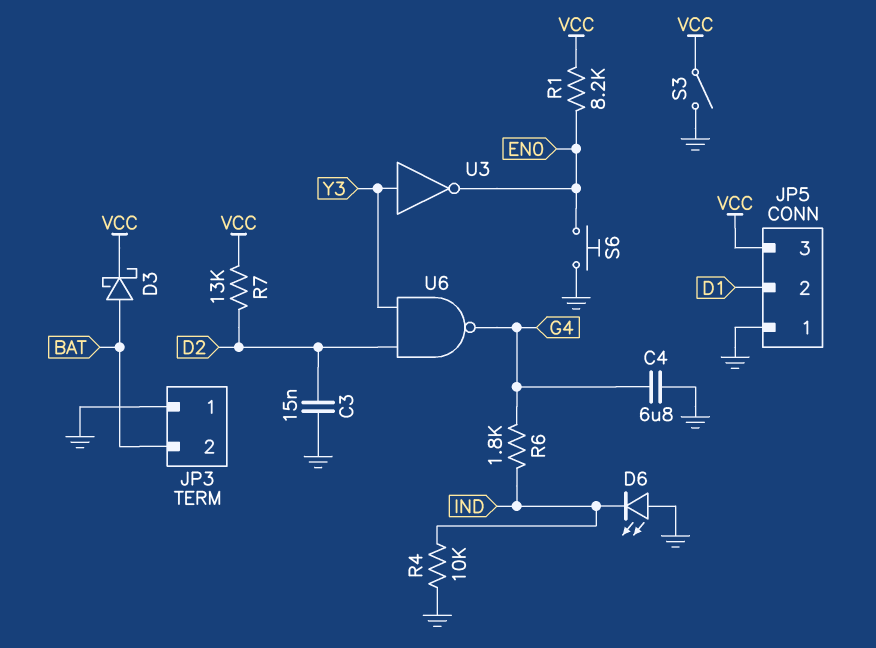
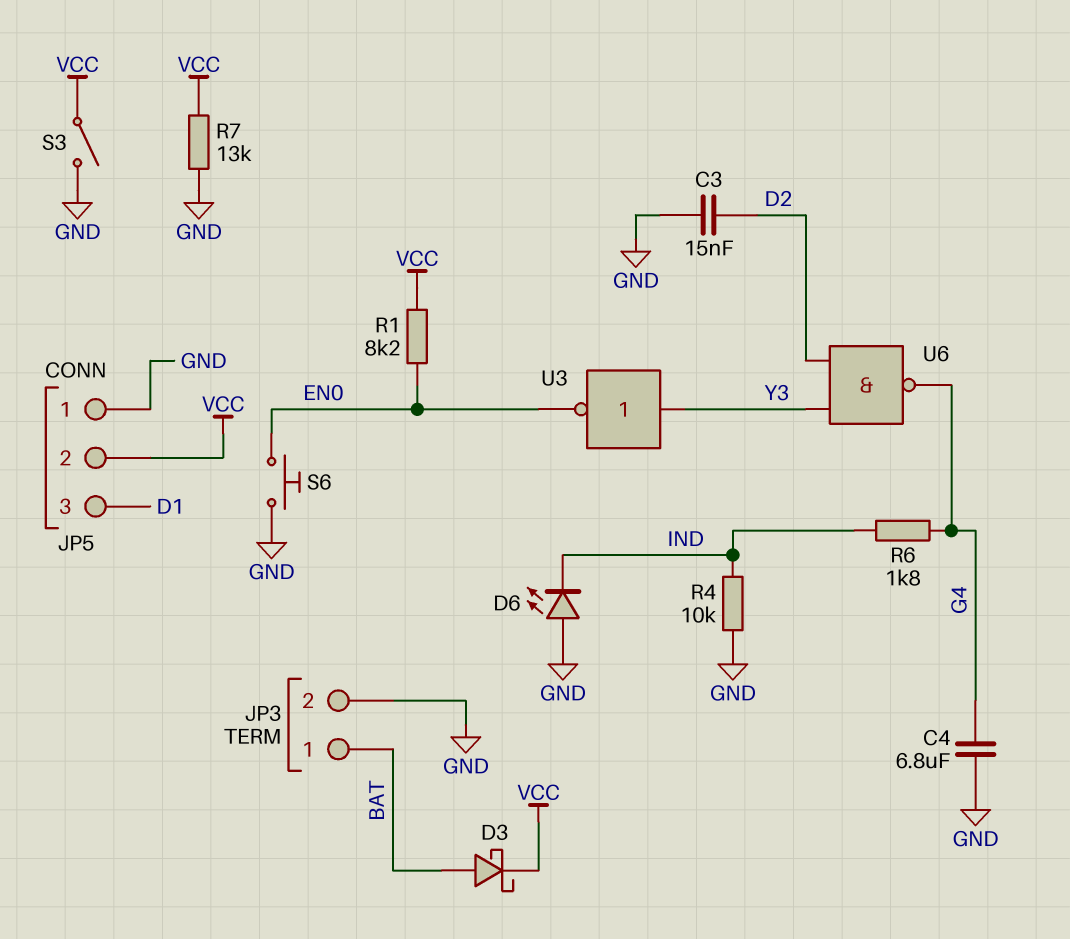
JP3 pin 1: GND -> BAT
JP3 pin 2: BAT -> GND
JP5 pin 2: D1 -> VCC
JP5 pin 3: VCC -> D1
R7: 13k (D2, VCC) -> 13k (GND, VCC)

